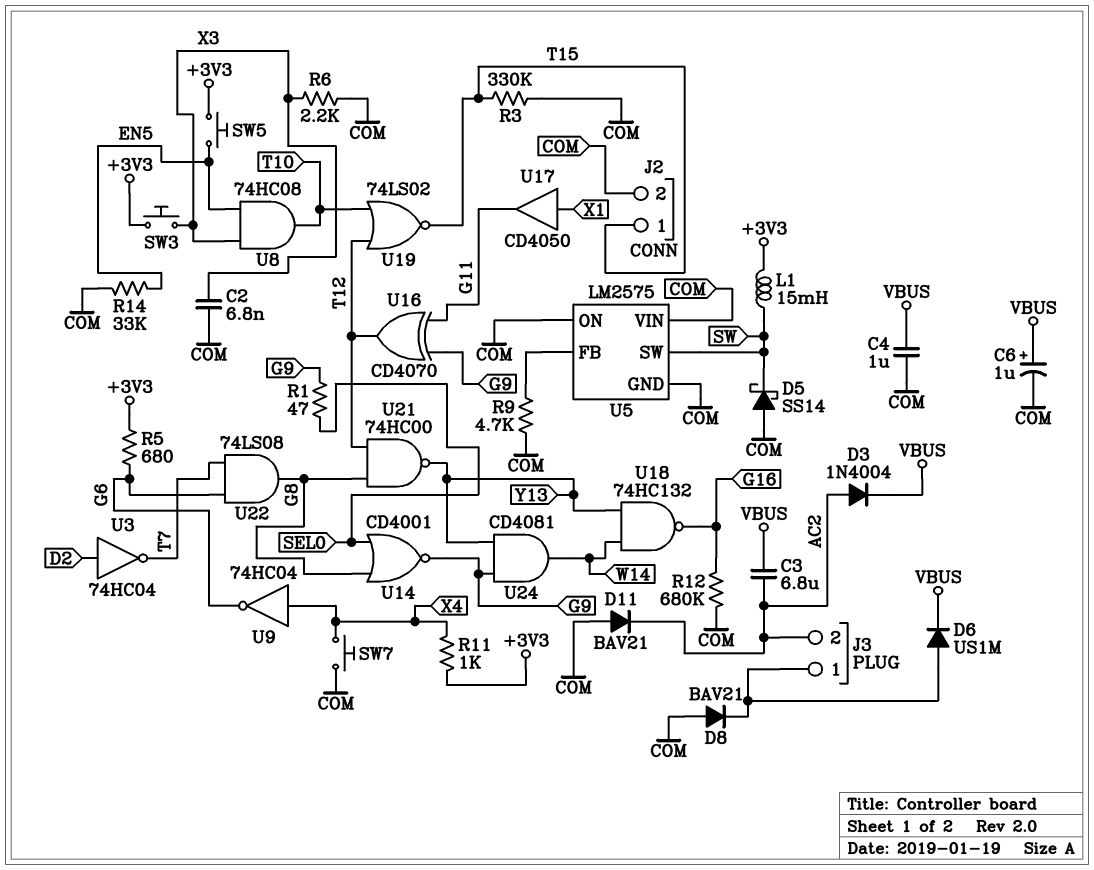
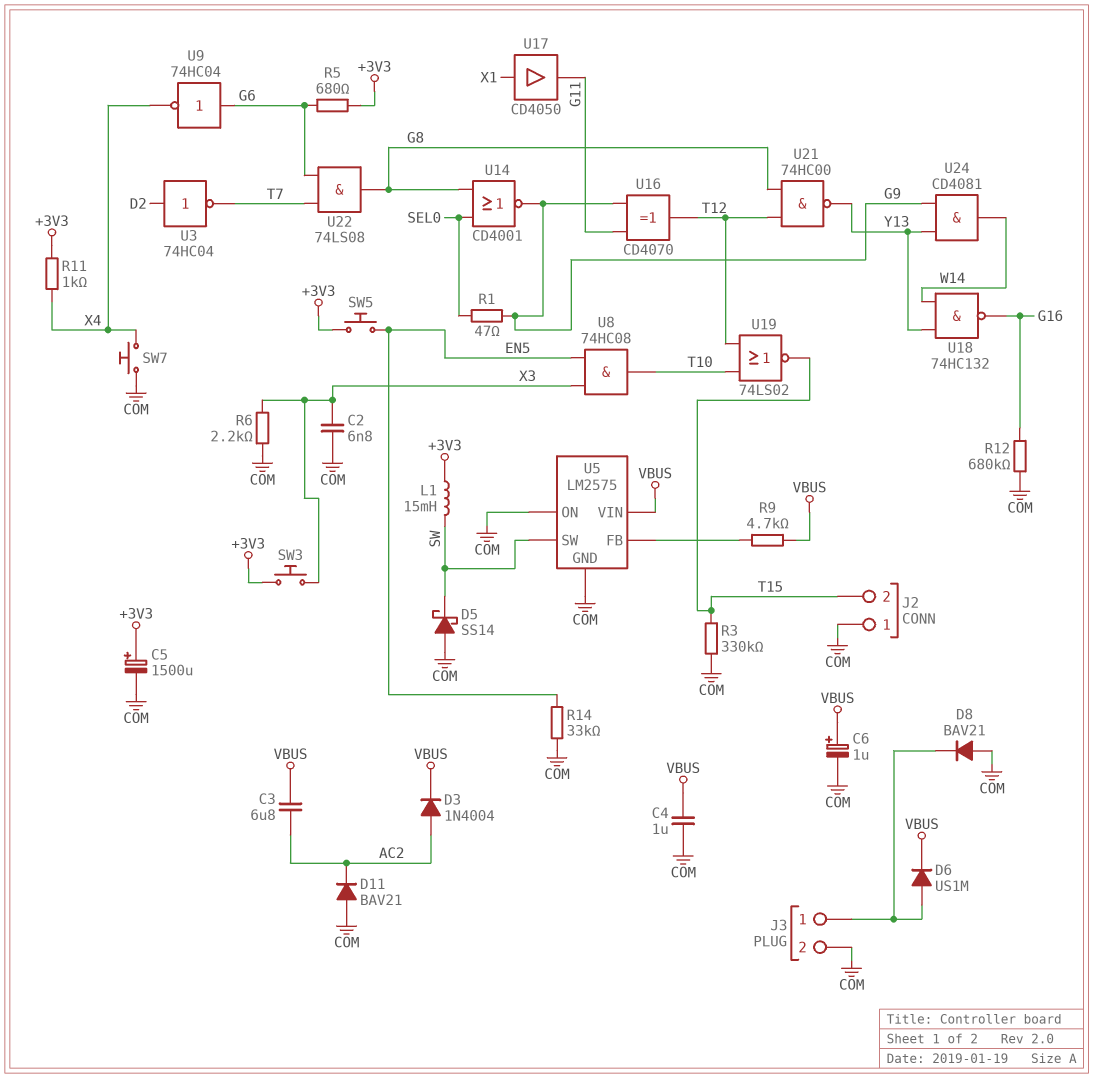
C5: none -> 1500uF (plus +3V3, minus COM)
J2 pin 1: T15 -> COM
J2 pin 2: COM -> T15
J3 pin 2: AC2 -> COM
R9: 4.7k (COM, U5/FB) -> 4.7k (U5/FB, VBUS)
U5 pin VIN: COM -> VBUS
U9: NOT 74HC04 (in X4, out G6) -> NOT 74HC04 (in G6, out X4)

